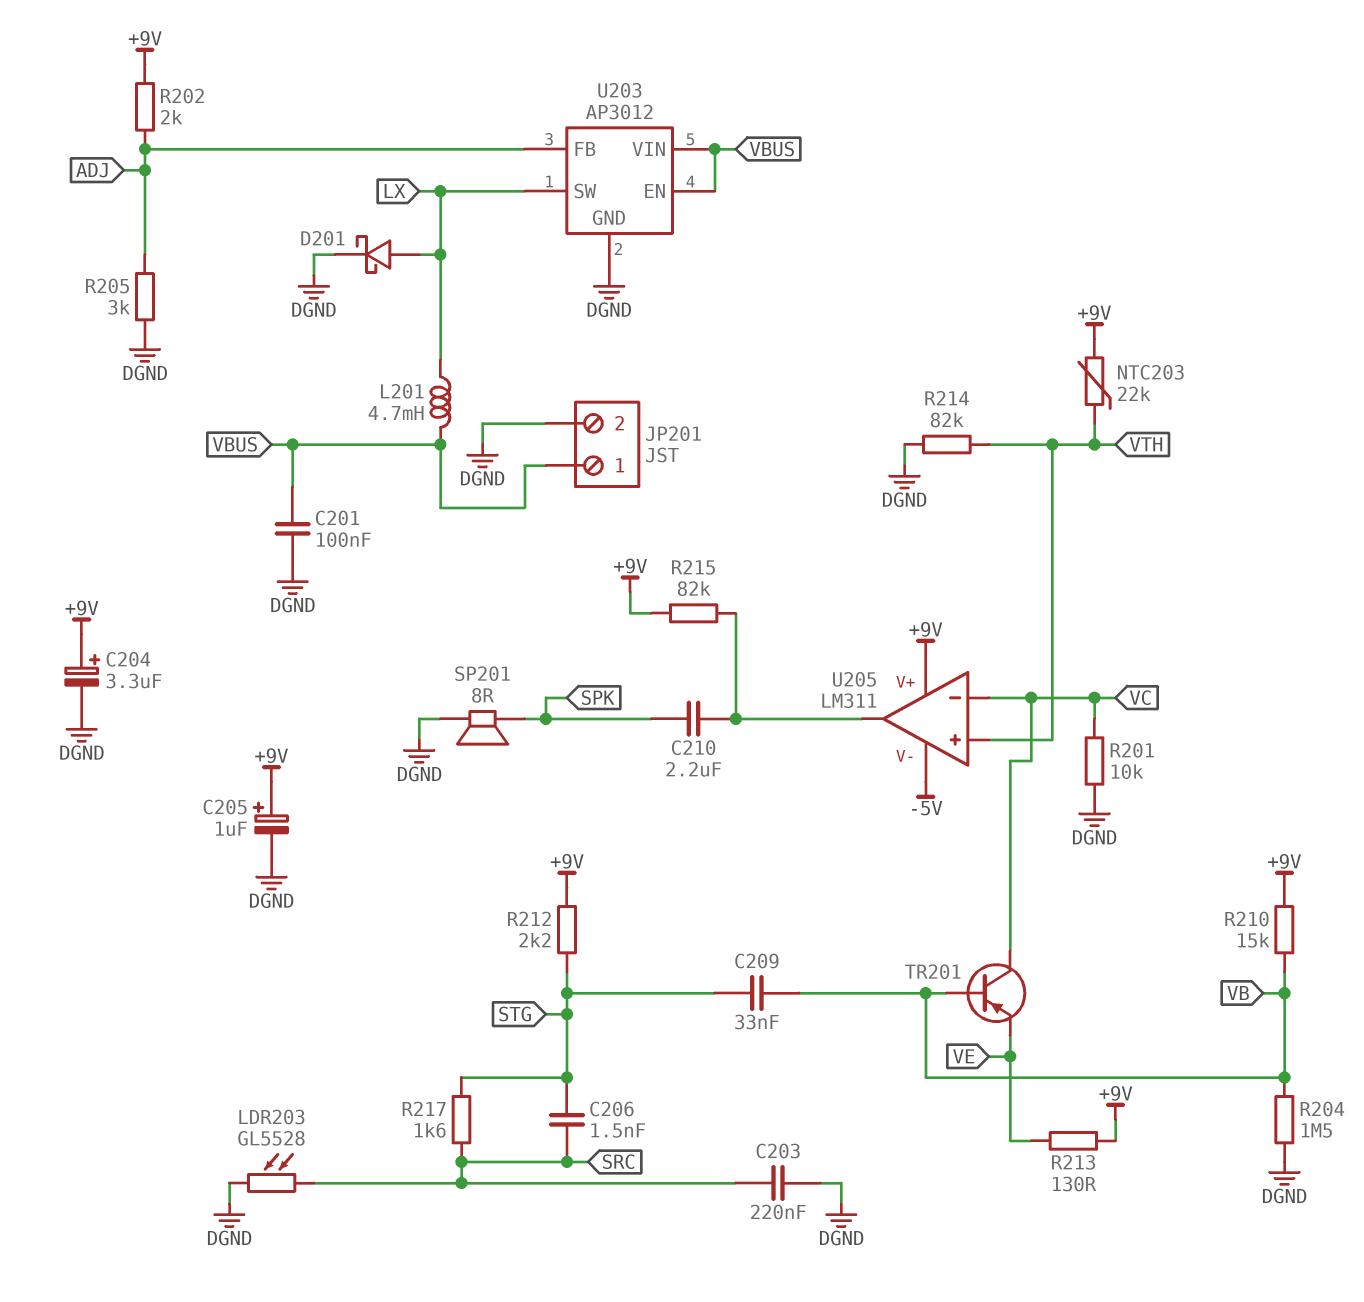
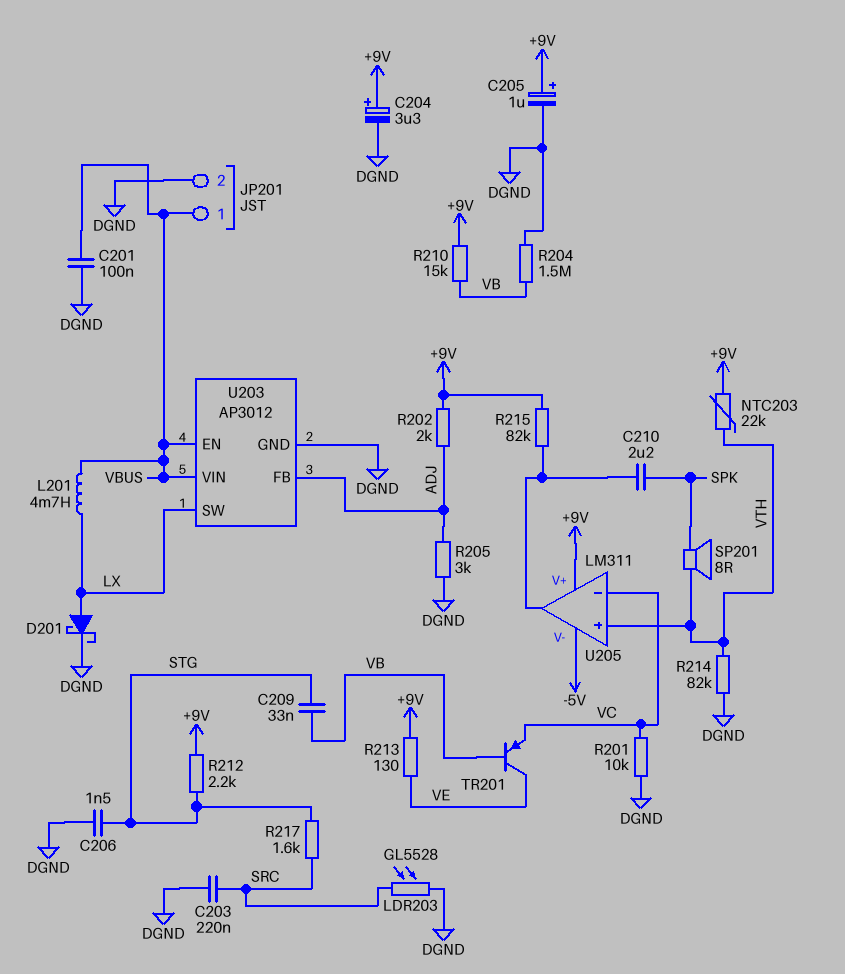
C206: 1.5nF (SRC, STG) -> 1.5nF (DGND, STG)
SP201: speaker 8R (DGND, SPK) -> speaker 8R (SPK, VTH)
TR201: PNP (B VB, C VC, E VE) -> PNP (B VB, C VE, E VC)

